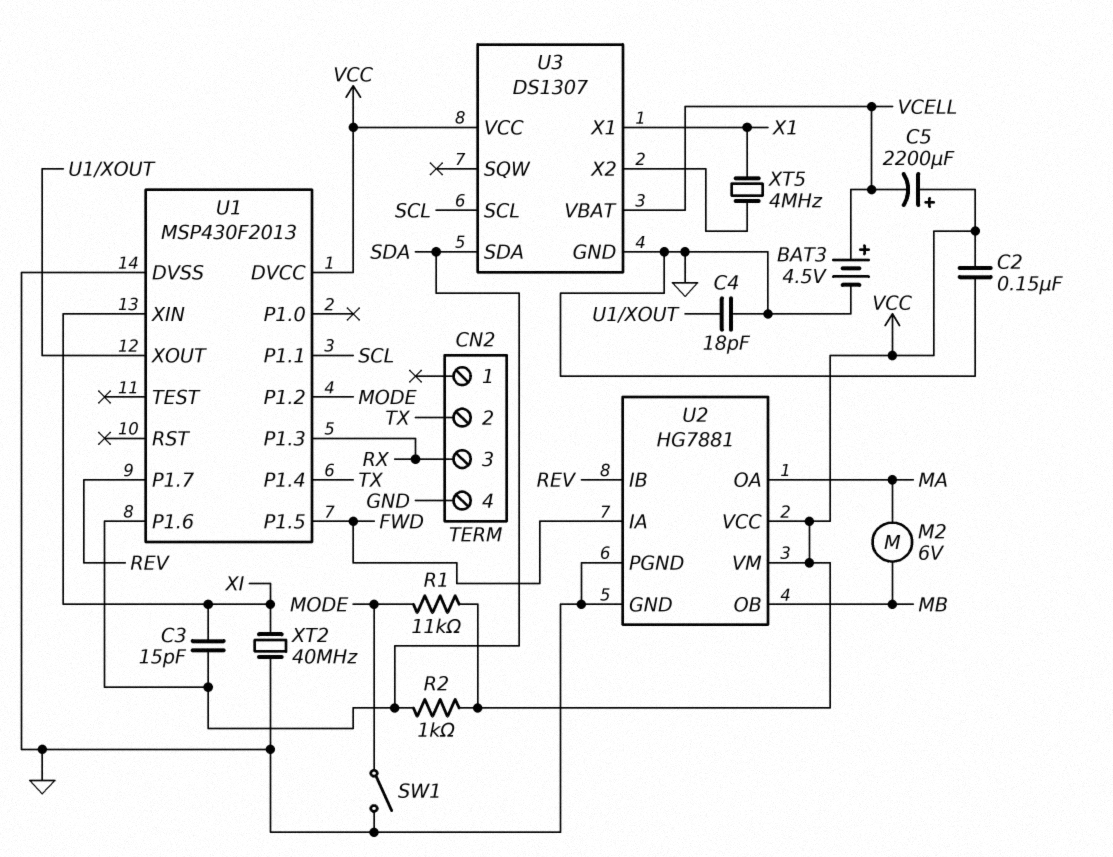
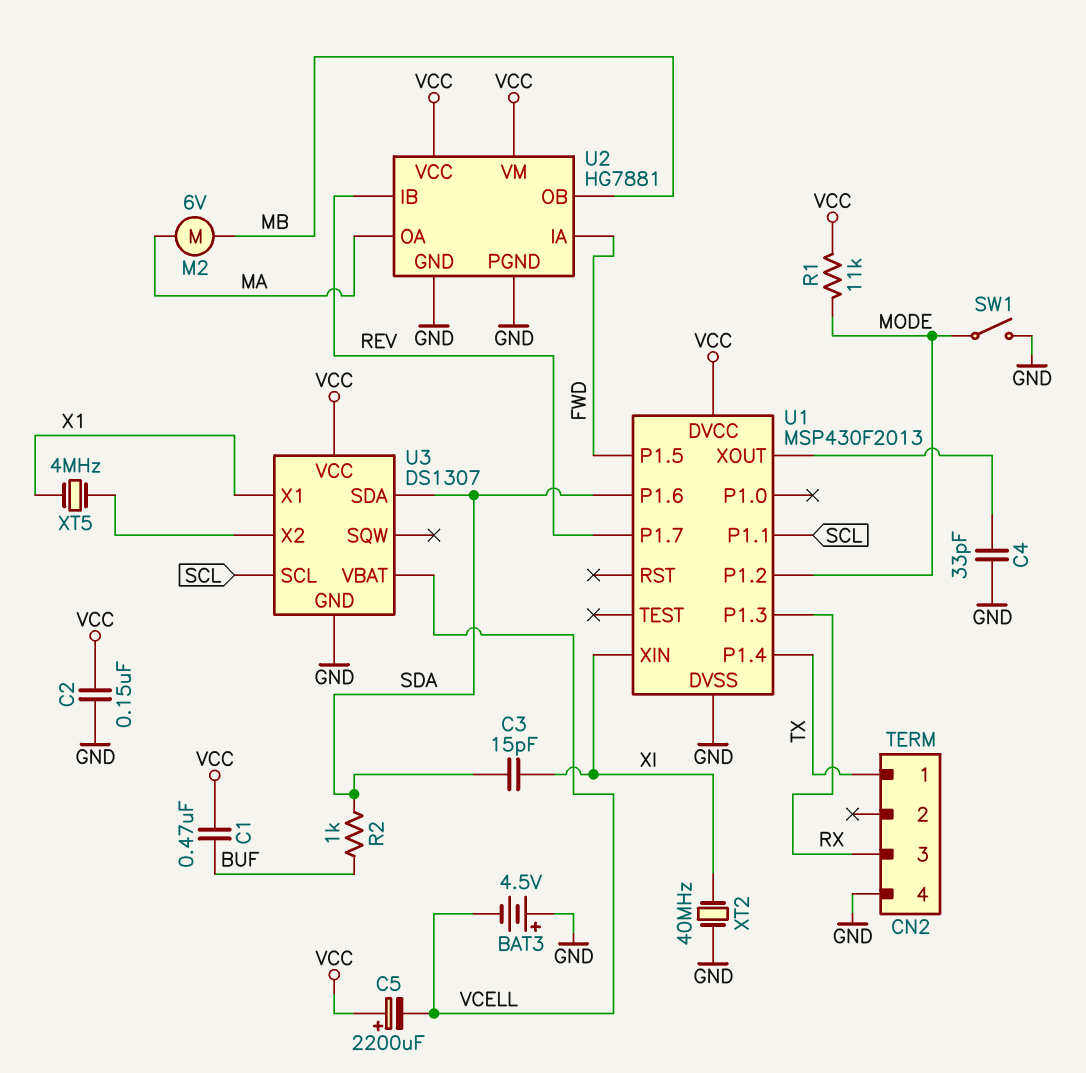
BAT3: 4.5V (plus VCELL, minus GND) -> 4.5V (plus GND, minus VCELL)
C1: none -> 470nF (BUF, VCC)
C4: 18pF (GND, U1/XOUT) -> 33pF (GND, U1/XOUT)
CN2 pin 1: none -> TX
CN2 pin 2: TX -> none
R2: 1k (SDA, VCC) -> 1k (BUF, SDA)

